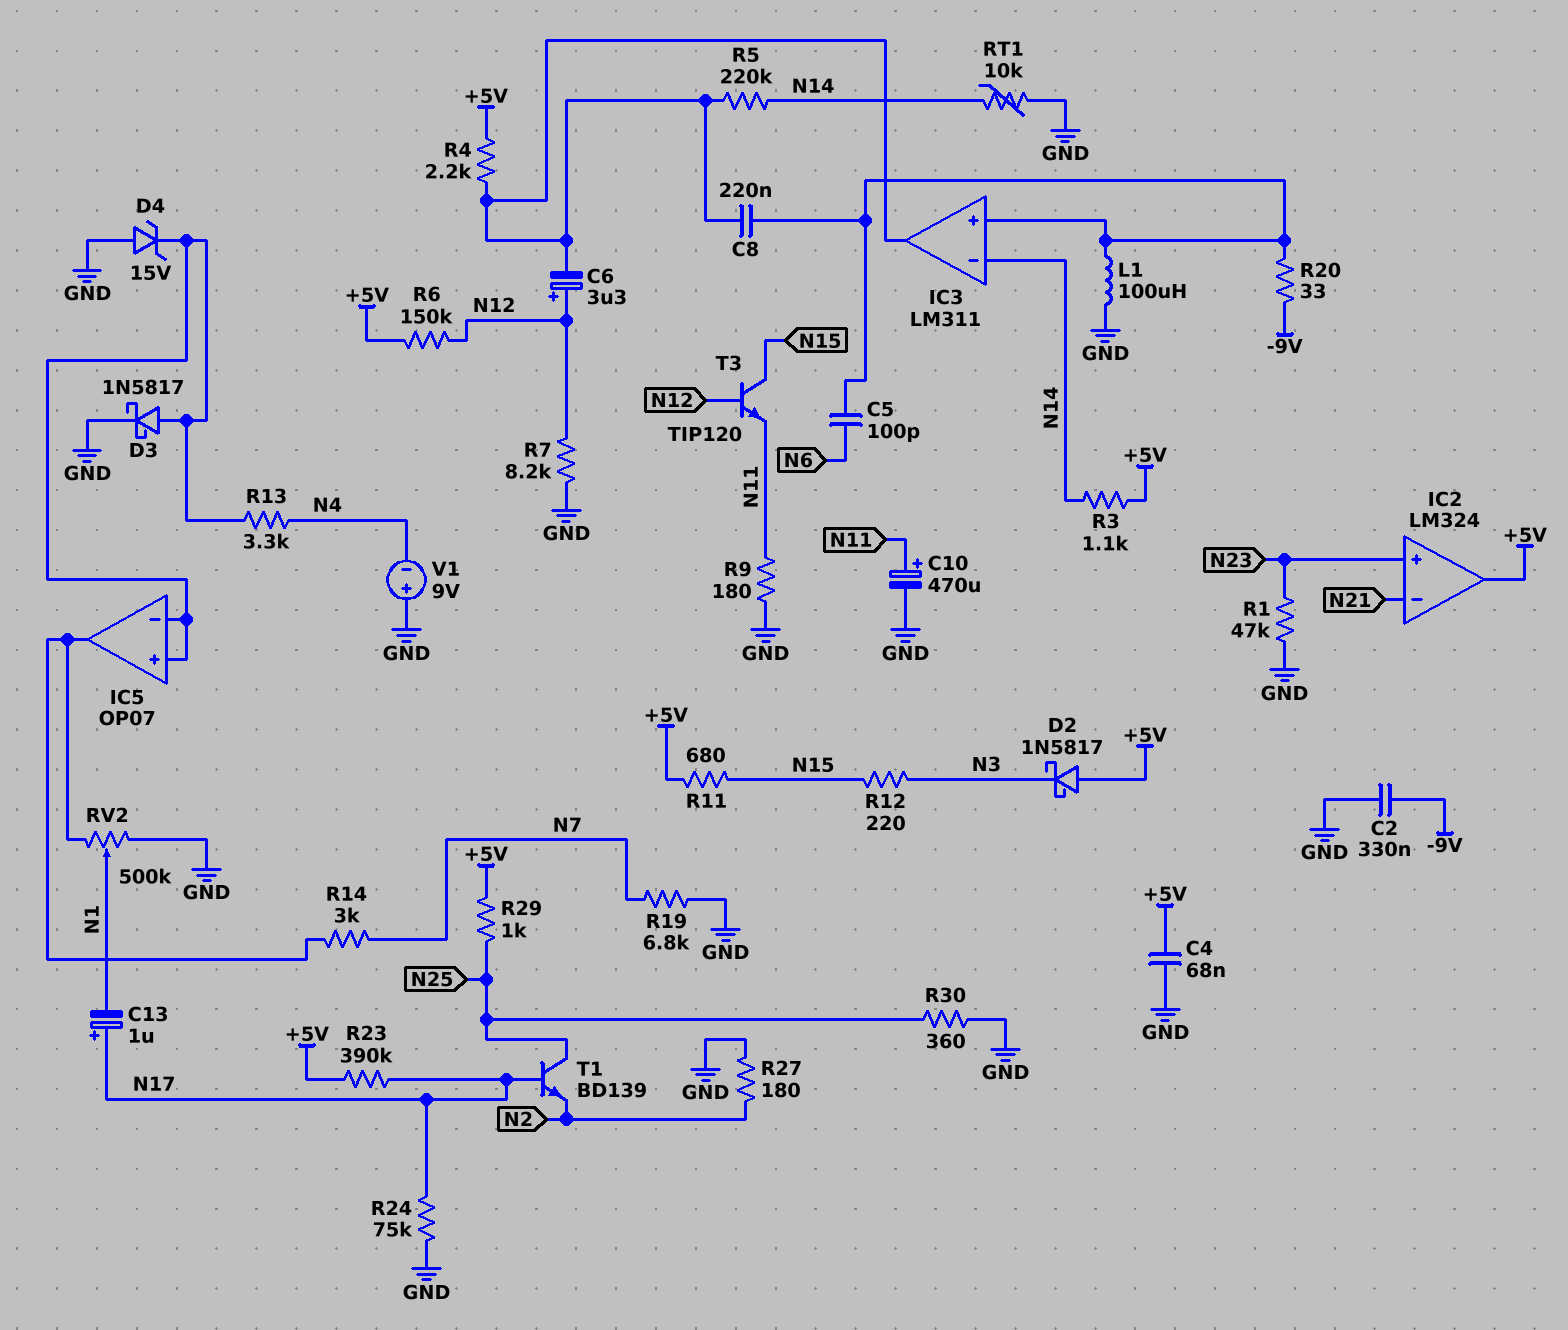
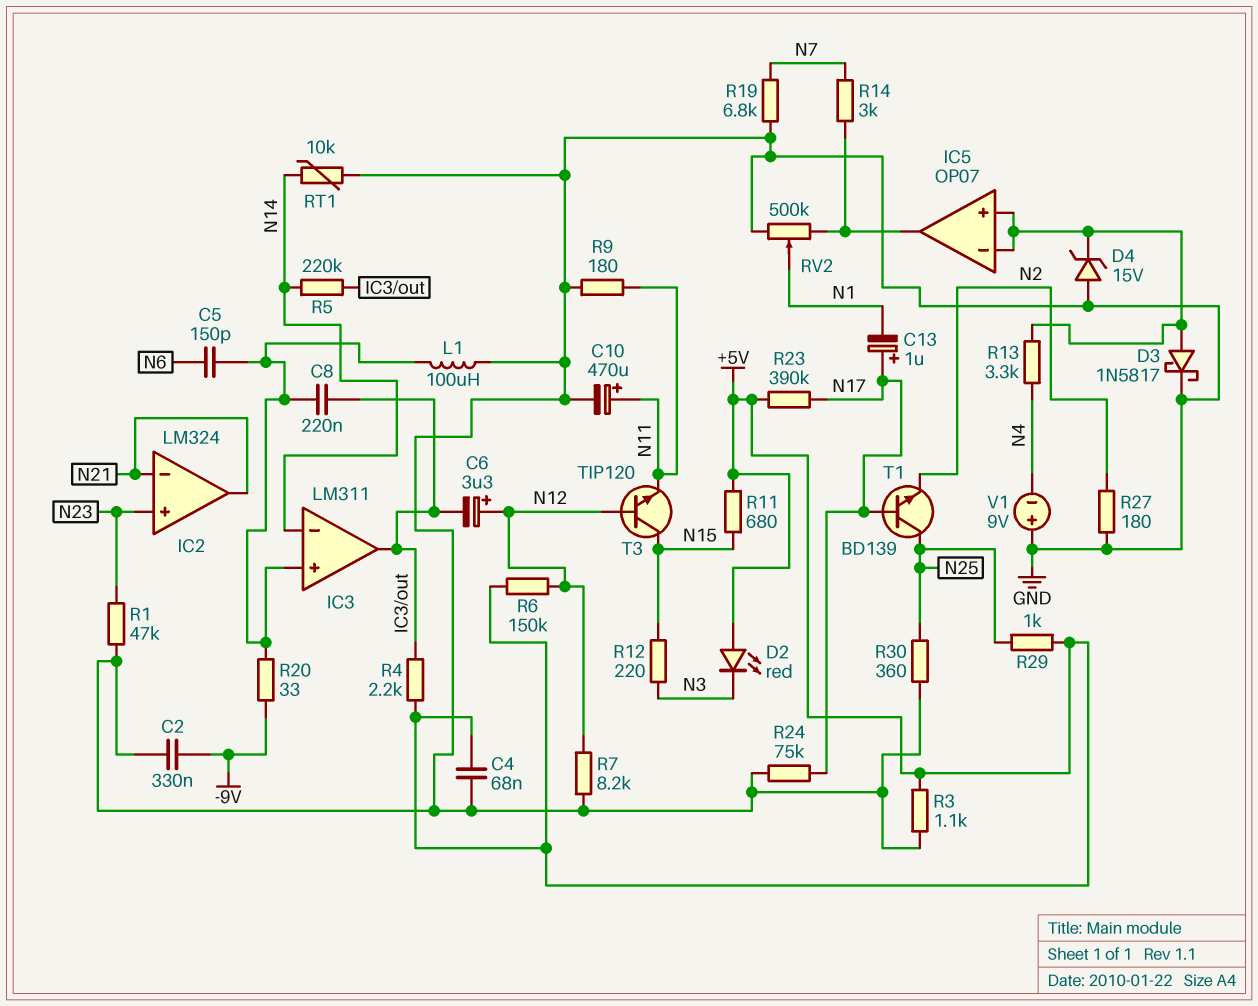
C5: 100pF (IC3/in+, N6) -> 150pF (IC3/in+, N6)
D2: schottky 1N5817 (A +5V, K N3) -> LED red (A +5V, K N3)
IC2 pin out: +5V -> N21
R3: 1.1k (+5V, N14) -> 1.1k (+5V, GND)

